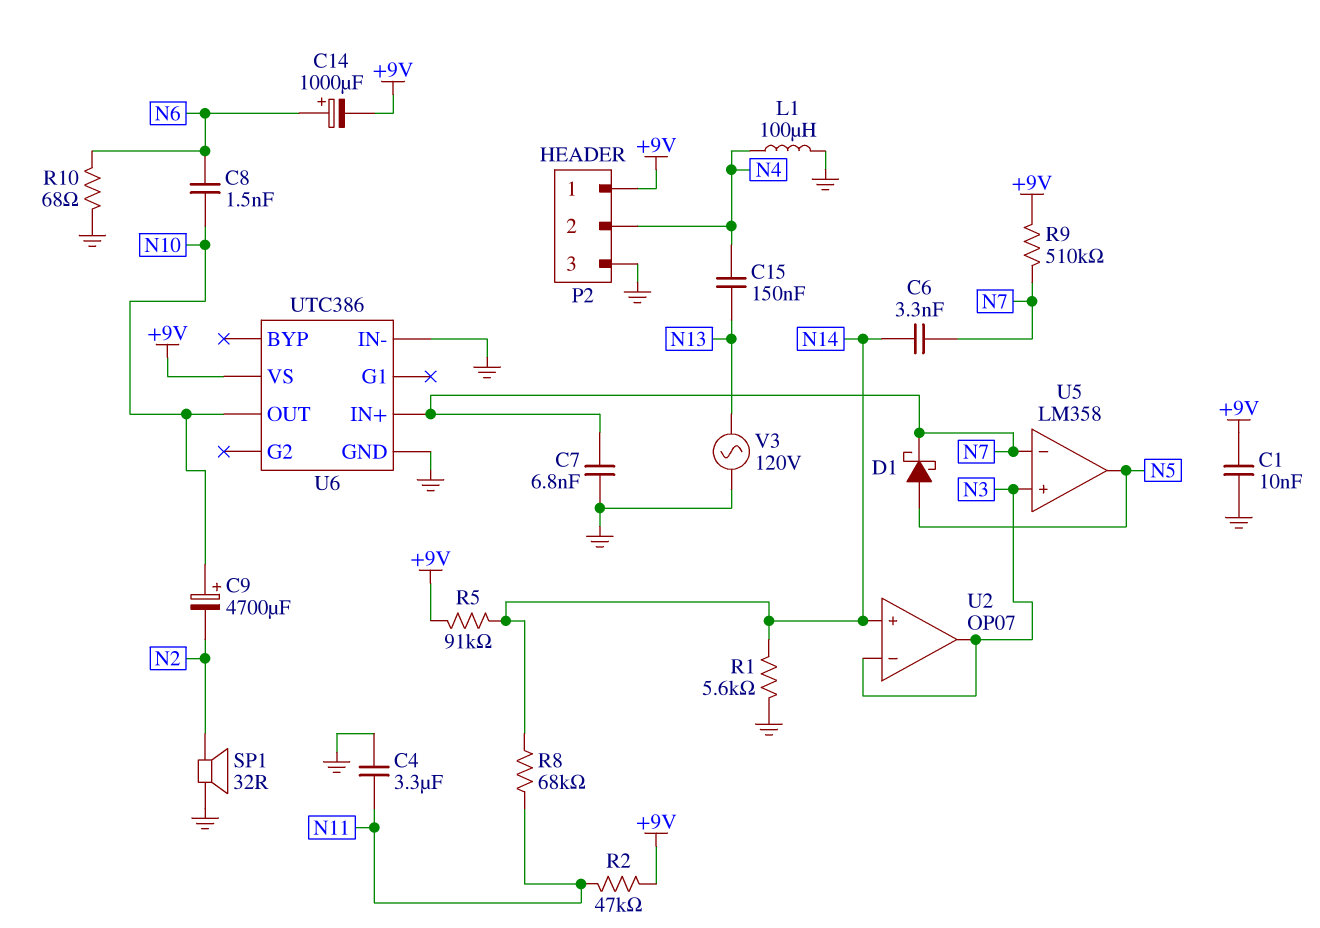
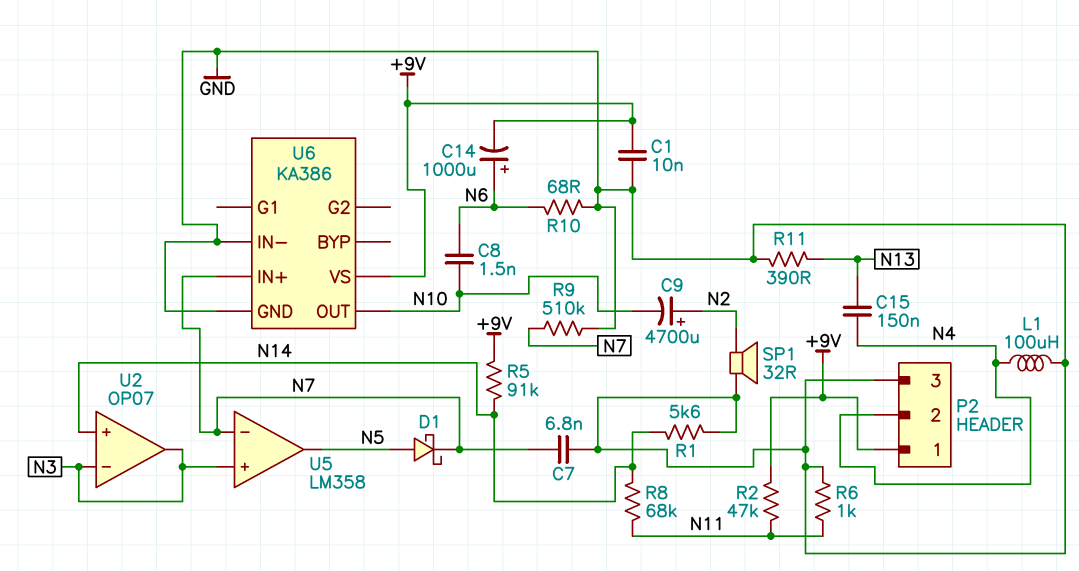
C4: 3.3uF (GND, N11) -> none
C6: 3.3nF (N7, N14) -> none
C9: 4700uF (plus N10, minus N2) -> 4700uF (plus N2, minus N10)
R6: none -> 1k (GND, N11)
R9: 510k (+9V, N7) -> 510k (GND, N7)
R11: none -> 390 (GND, N13)
U6: UTC386 -> KA386
V3: AC 120V (GND, N13) -> none

